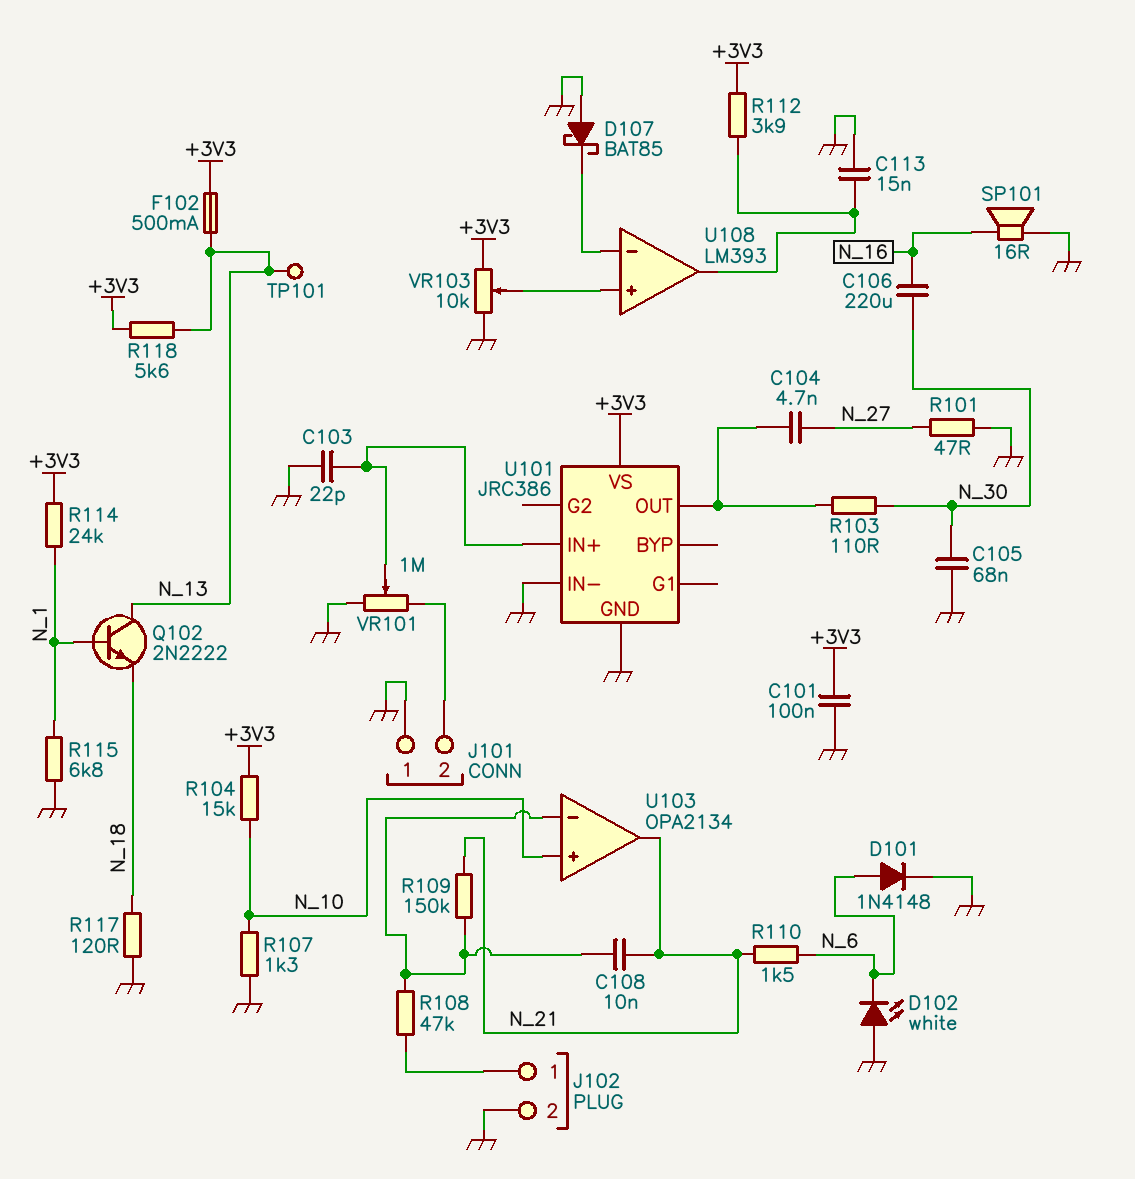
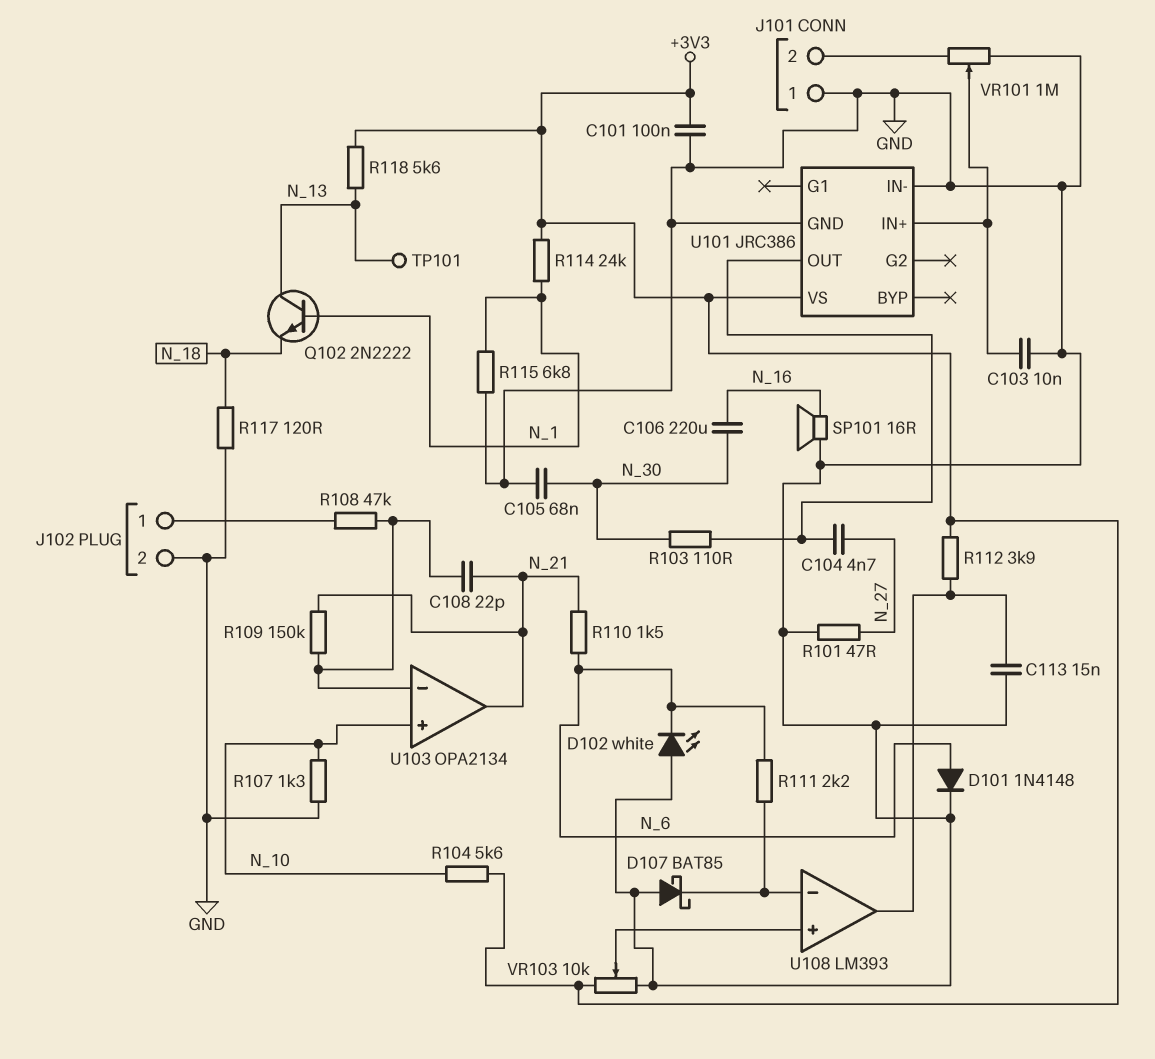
C103: 22pF (GND, U101/IN+) -> 10nF (GND, U101/IN+)
C108: 10nF (N_21, U103/in-) -> 22pF (N_21, U103/in-)
F102: 500mA (+3V3, N_13) -> none
R104: 15k (+3V3, N_10) -> 5.6k (+3V3, N_10)
R111: none -> 2.2k (N_6, U108/in-)

